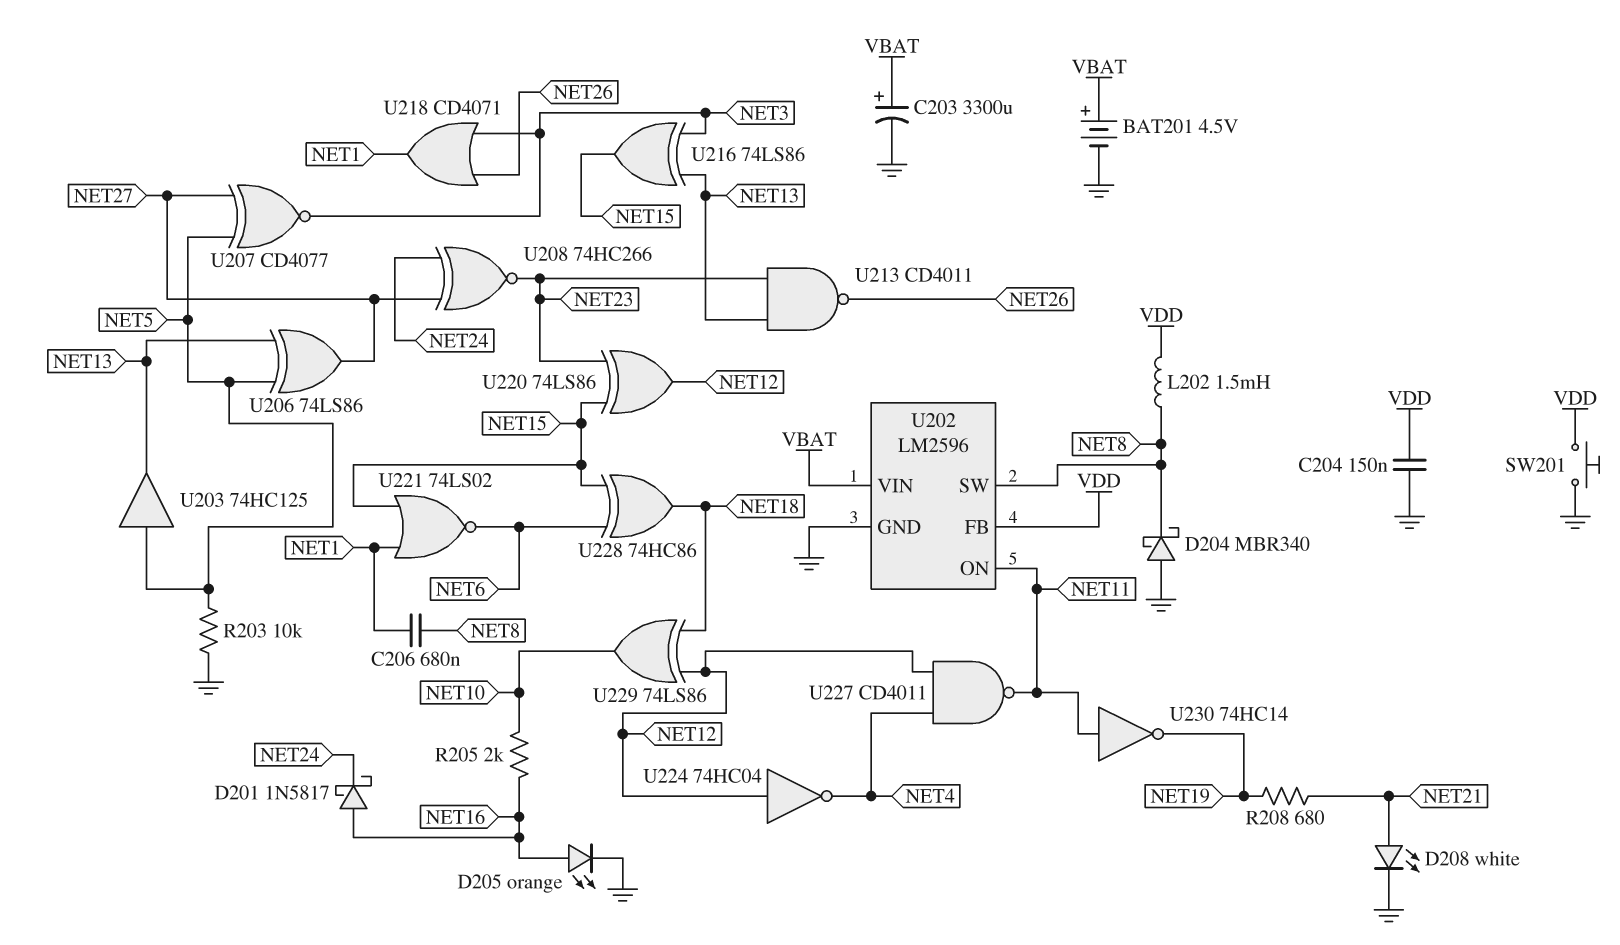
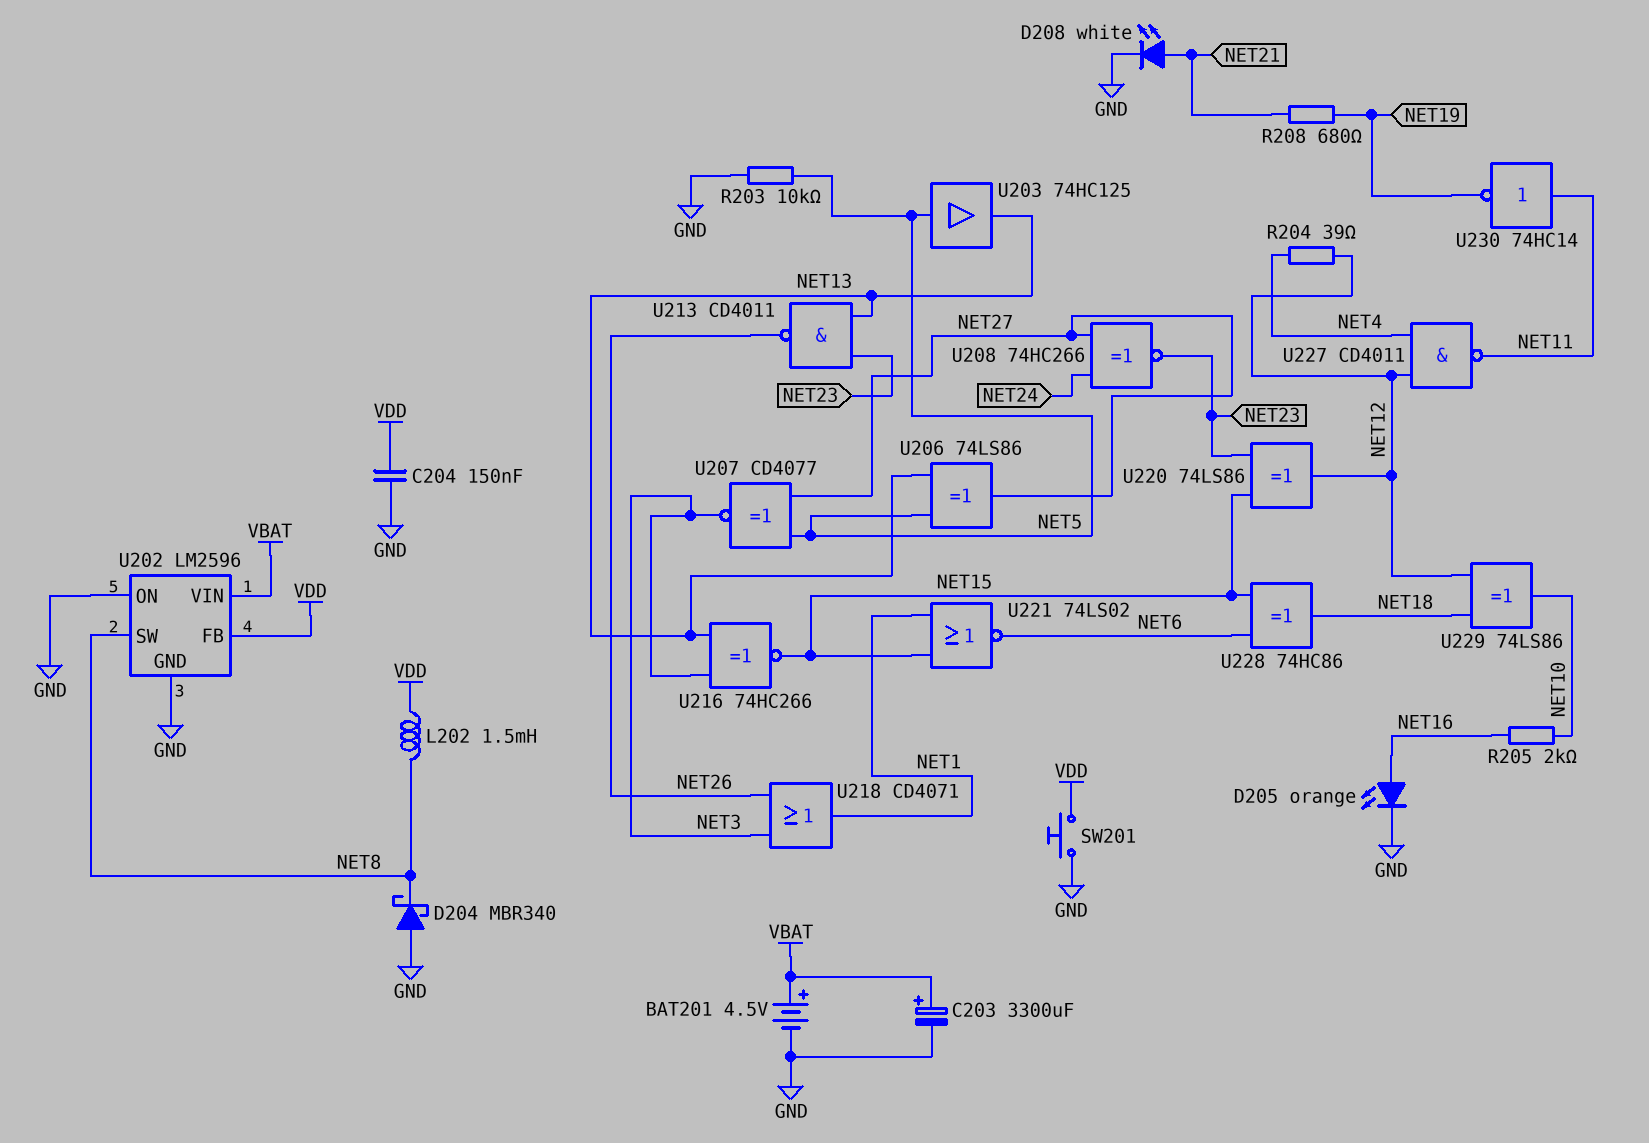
C206: 680nF (NET1, NET8) -> none
D201: schottky 1N5817 (A NET16, K NET24) -> none
R204: none -> 39 (NET4, NET12)
U202 pin ON: NET11 -> GND
U216: XOR 74LS86 (in NET3, in NET13, out NET15) -> XNOR 74HC266 (in NET3, in NET13, out NET15)
U224: NOT 74HC04 (in NET12, out NET4) -> none

